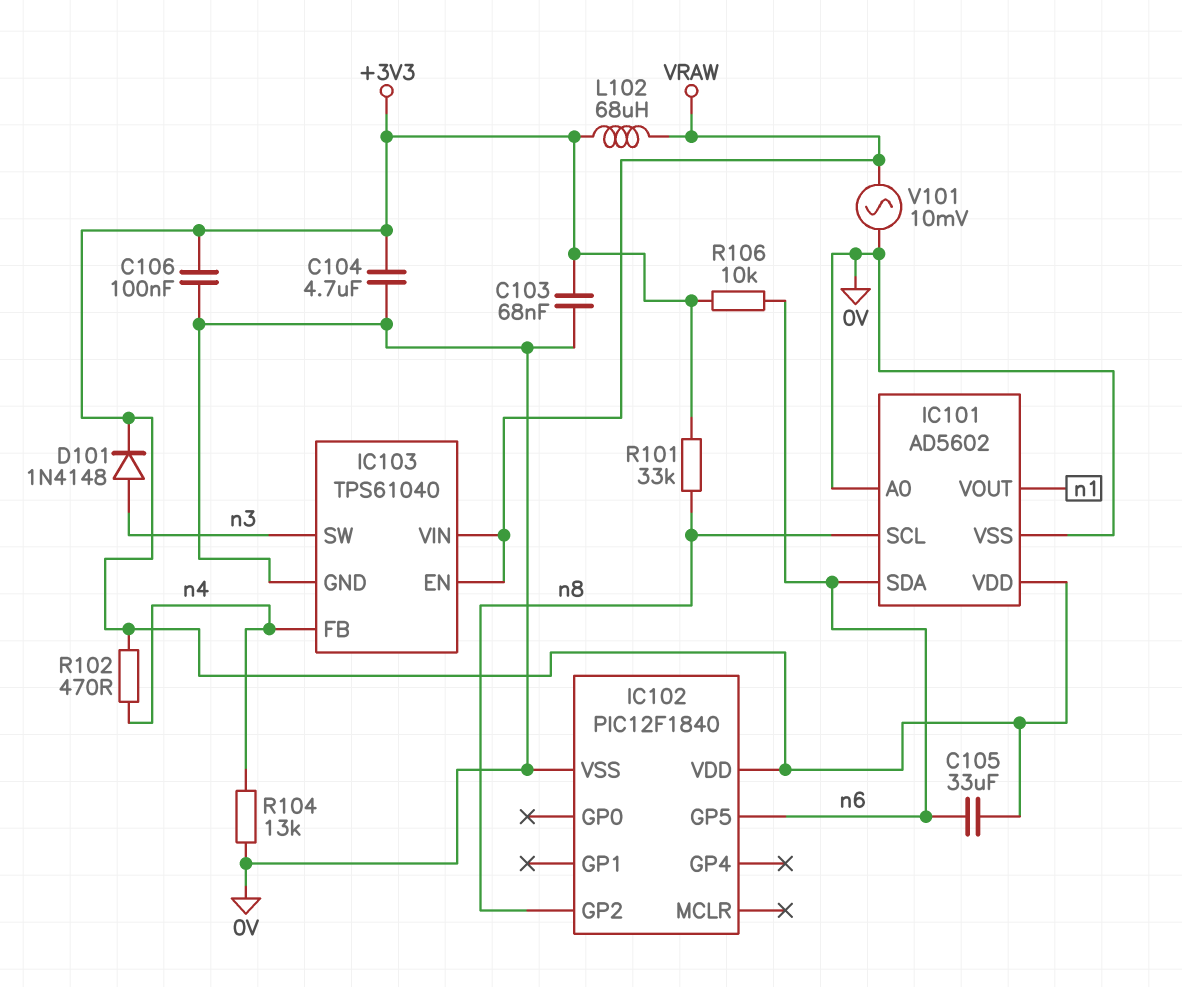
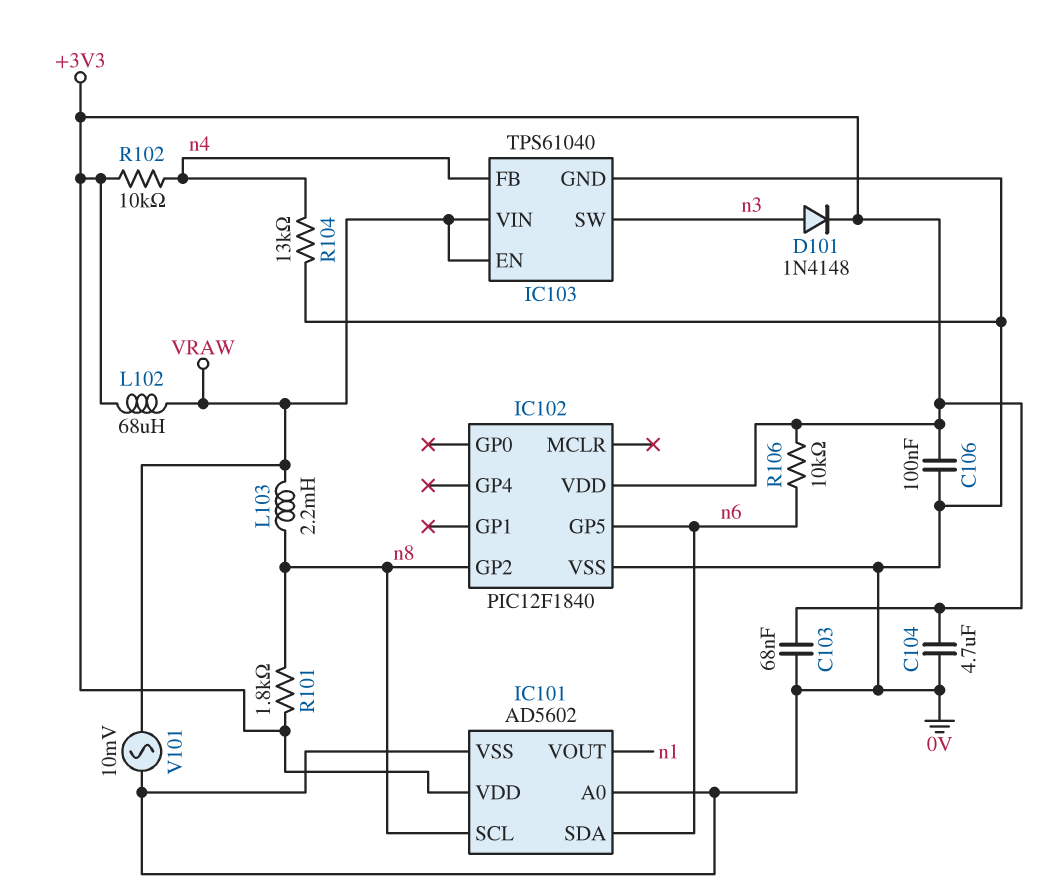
C105: 33uF (+3V3, n6) -> none
L103: none -> 2.2mH (VRAW, n8)
R101: 33k (+3V3, n8) -> 1.8k (+3V3, n8)
R102: 470 (+3V3, n4) -> 10k (+3V3, n4)

